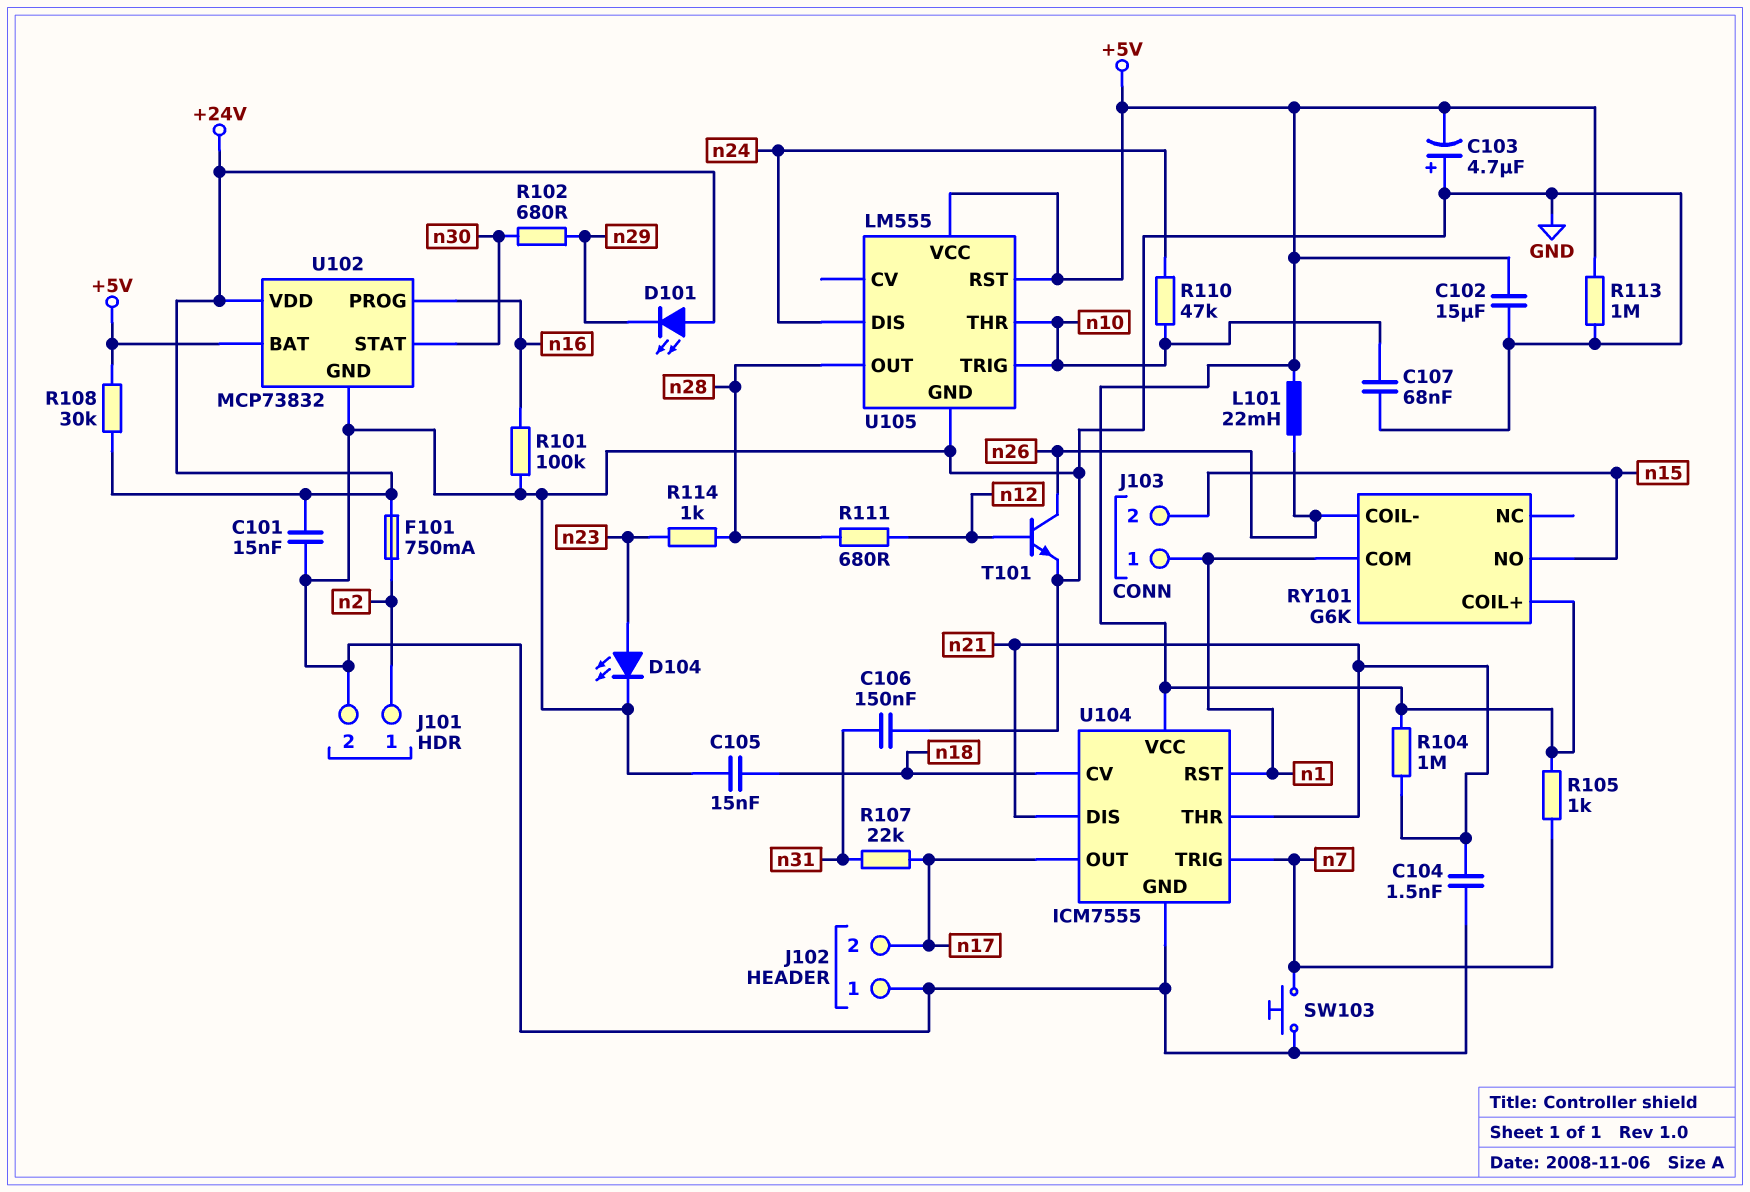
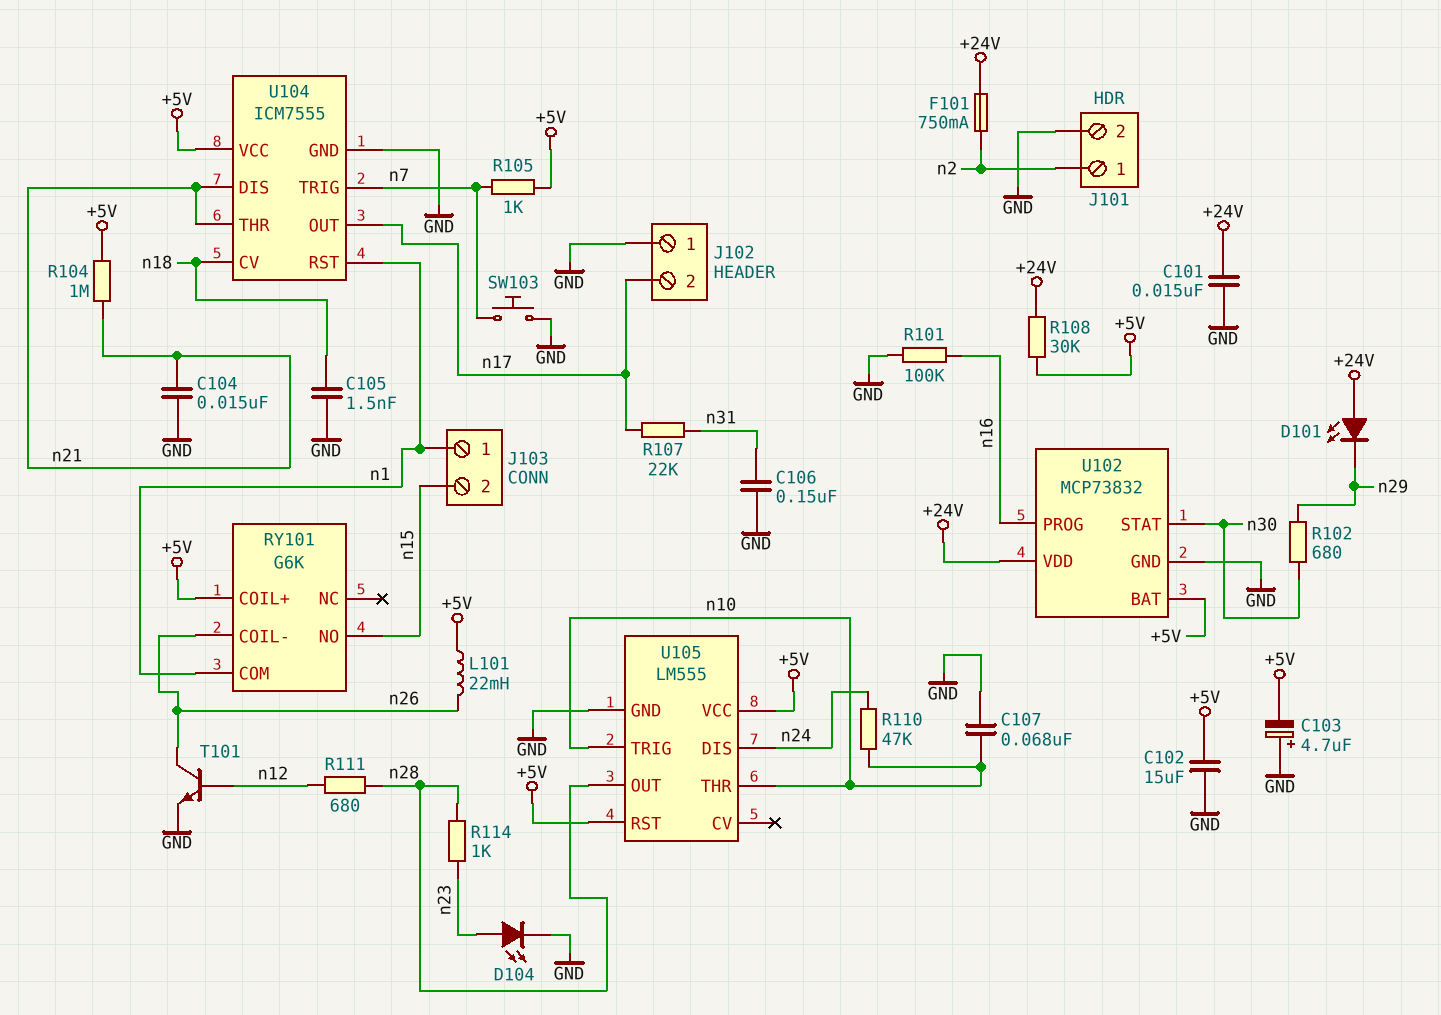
C104: 1.5nF (GND, n21) -> 15nF (GND, n21)
C105: 15nF (GND, n18) -> 1.5nF (GND, n18)
R113: 1M (+5V, GND) -> none

